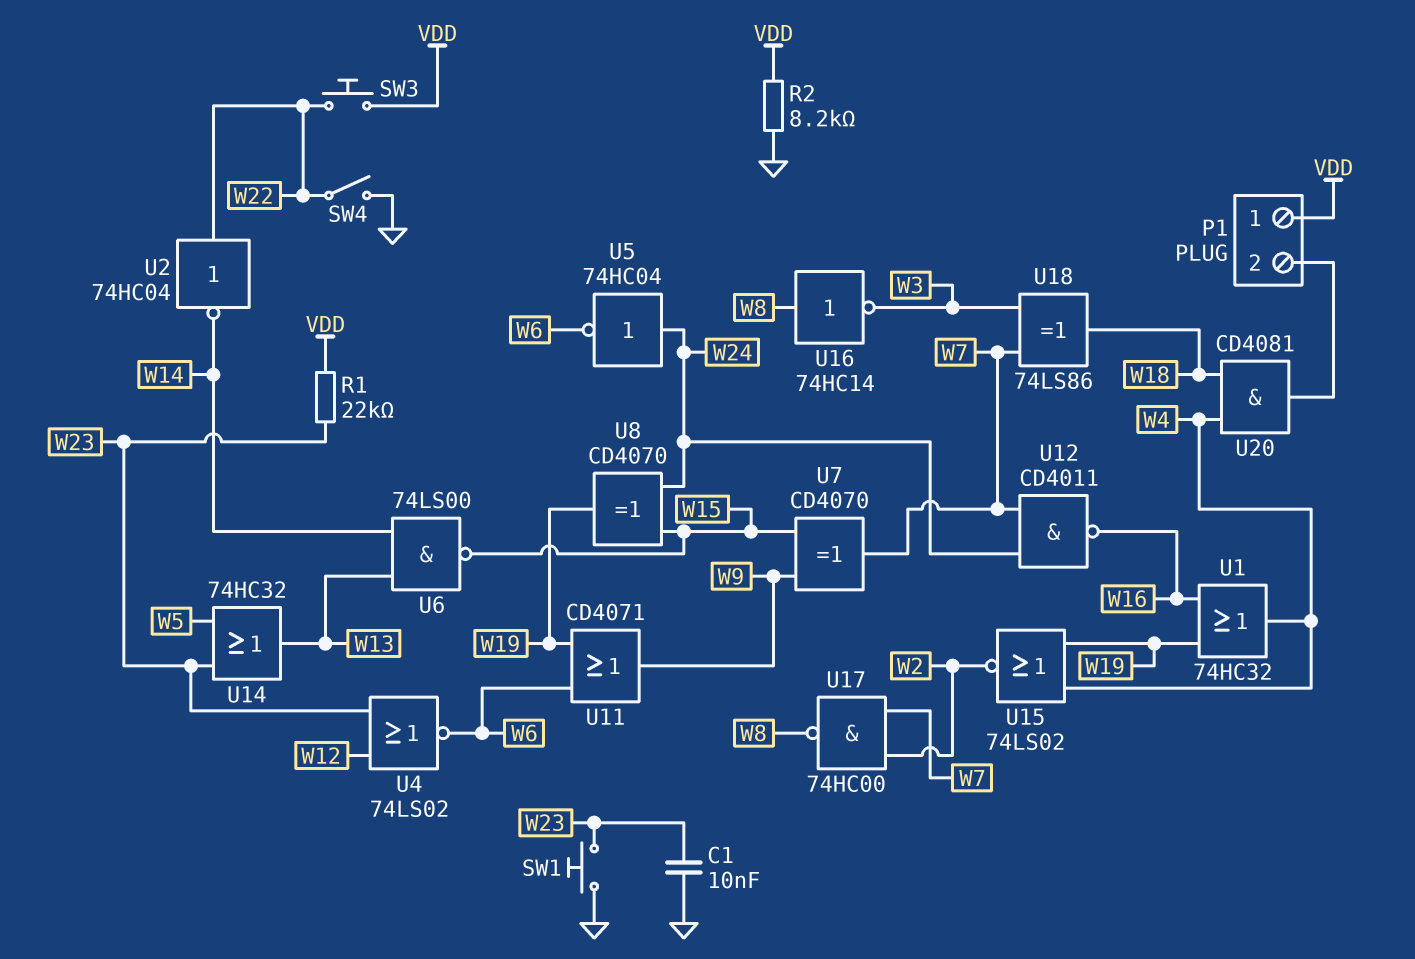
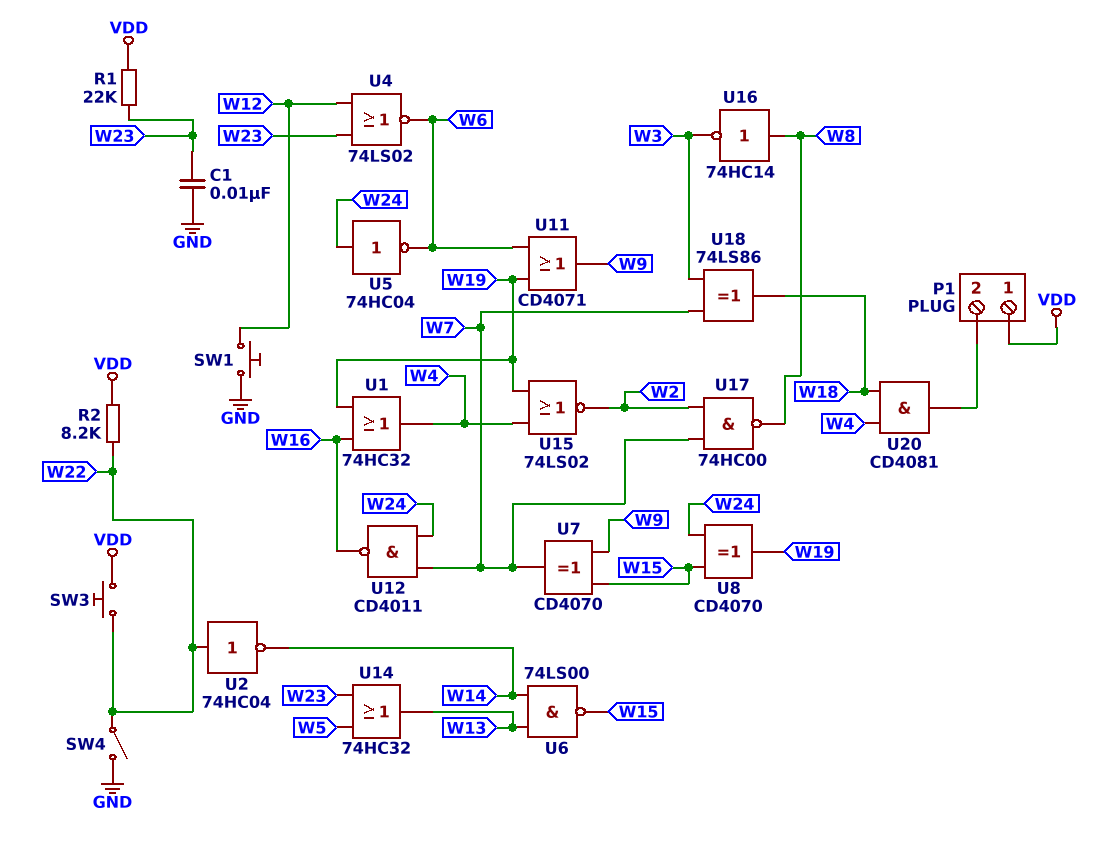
R2: 8.2k (GND, VDD) -> 8.2k (VDD, W22)
SW1: button (GND, W23) -> button (GND, W12)

